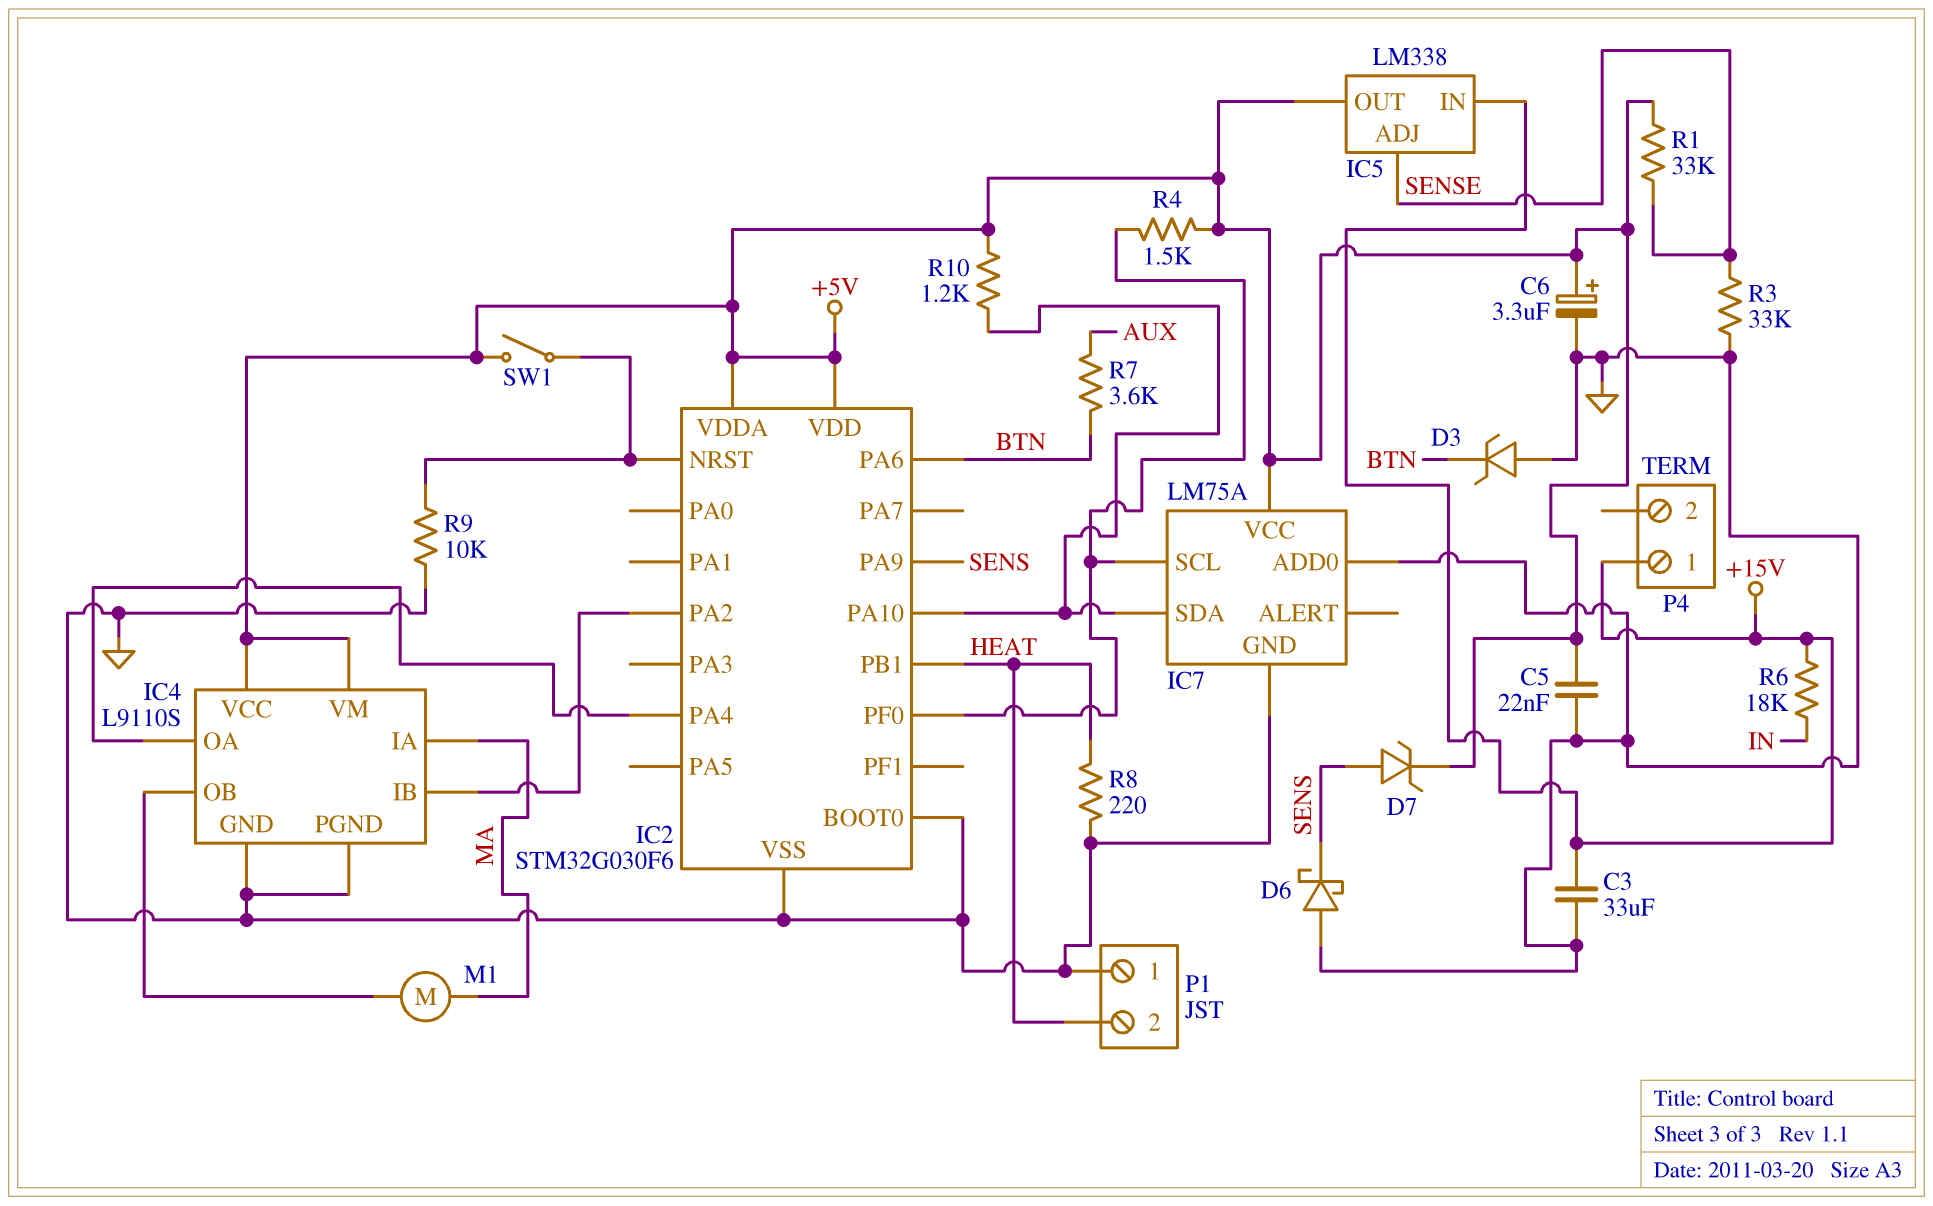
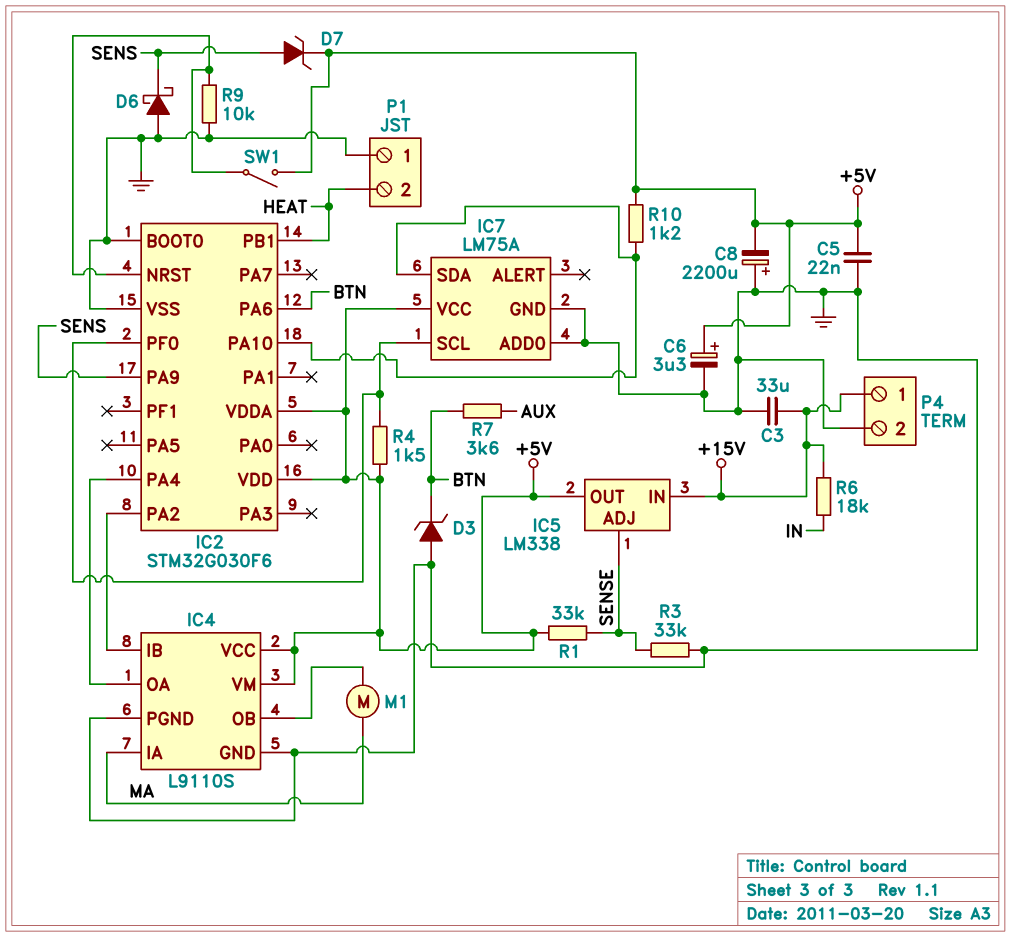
C8: none -> 2200uF (plus GND, minus +5V)
P4 pin 2: none -> GND
R8: 220 (GND, HEAT) -> none

